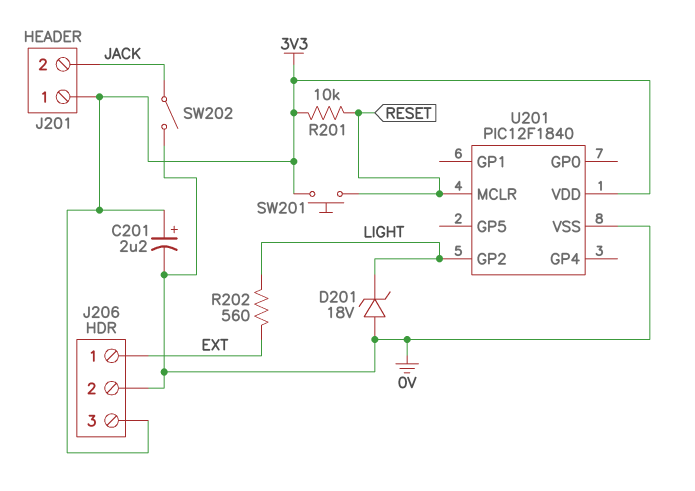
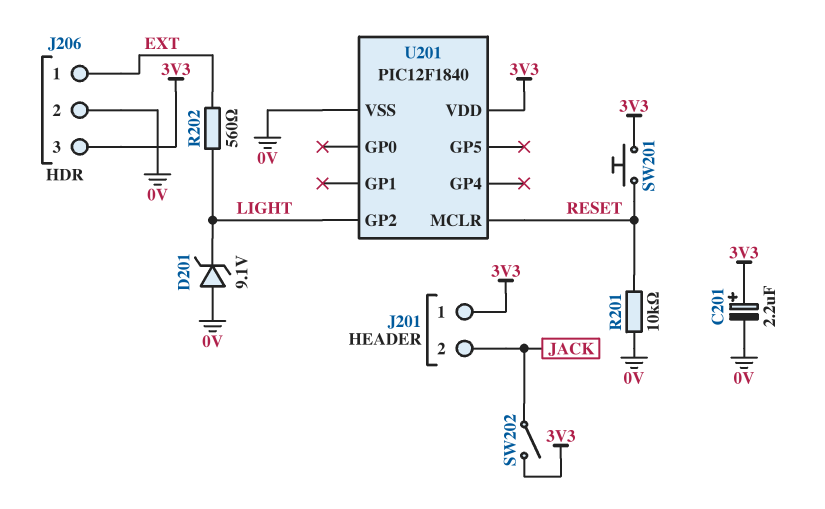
D201: zener 18V (A 0V, K LIGHT) -> zener 9.1V (A 0V, K LIGHT)
R201: 10k (3V3, RESET) -> 10k (0V, RESET)
SW202: switch (0V, JACK) -> switch (3V3, JACK)

